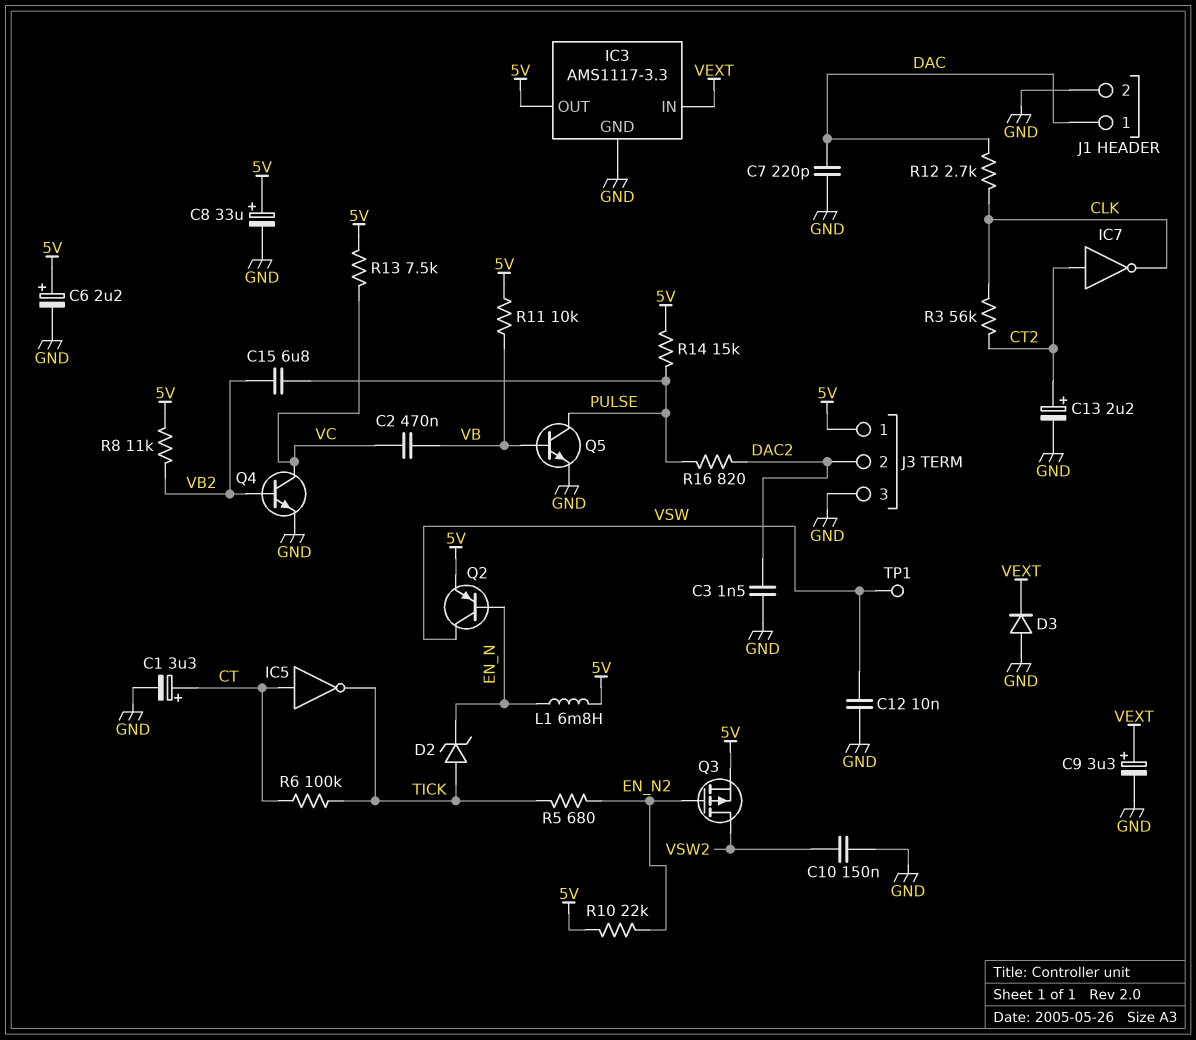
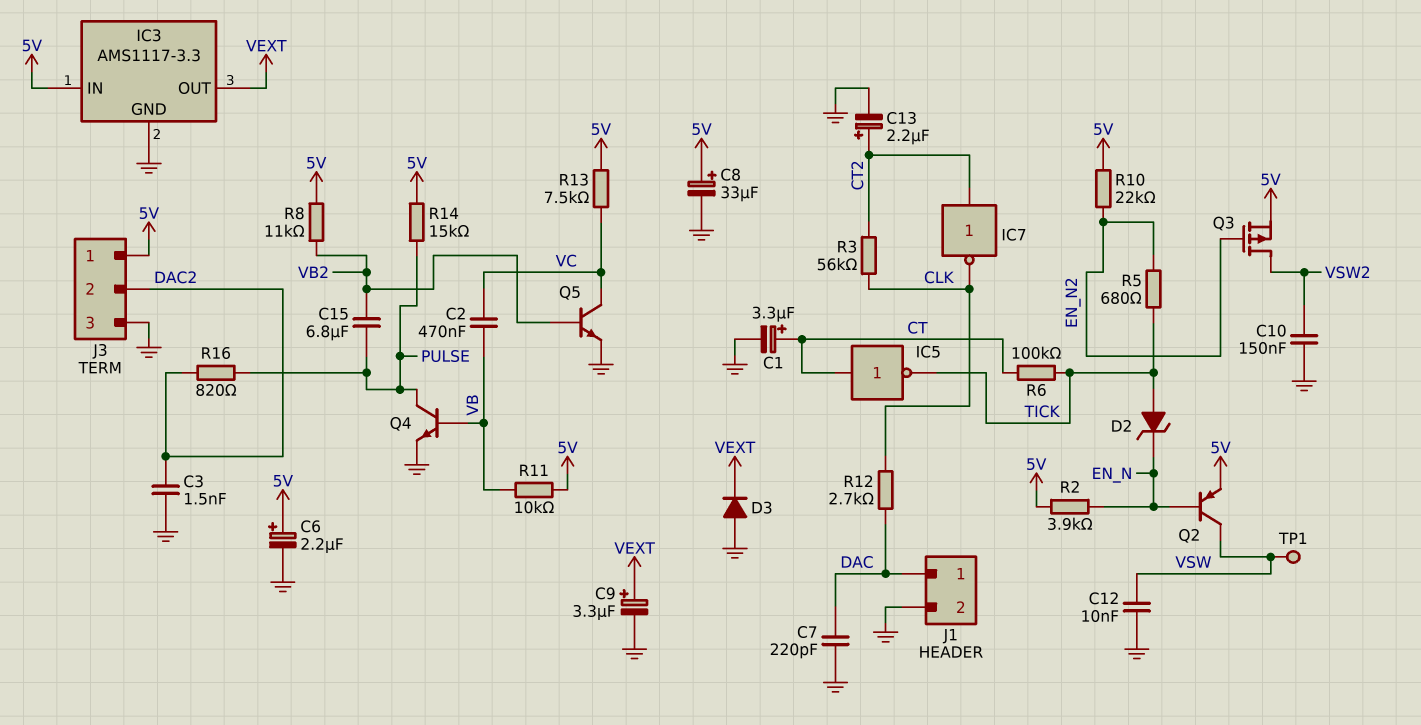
IC3 pin IN: VEXT -> 5V
IC3 pin OUT: 5V -> VEXT
L1: 6.8mH (5V, EN_N) -> none
Q4: NPN (B VB2, C VC, E GND) -> NPN (B VB, C PULSE, E GND)
Q5: NPN (B VB, C PULSE, E GND) -> NPN (B VB2, C VC, E GND)
R2: none -> 3.9k (5V, EN_N)

